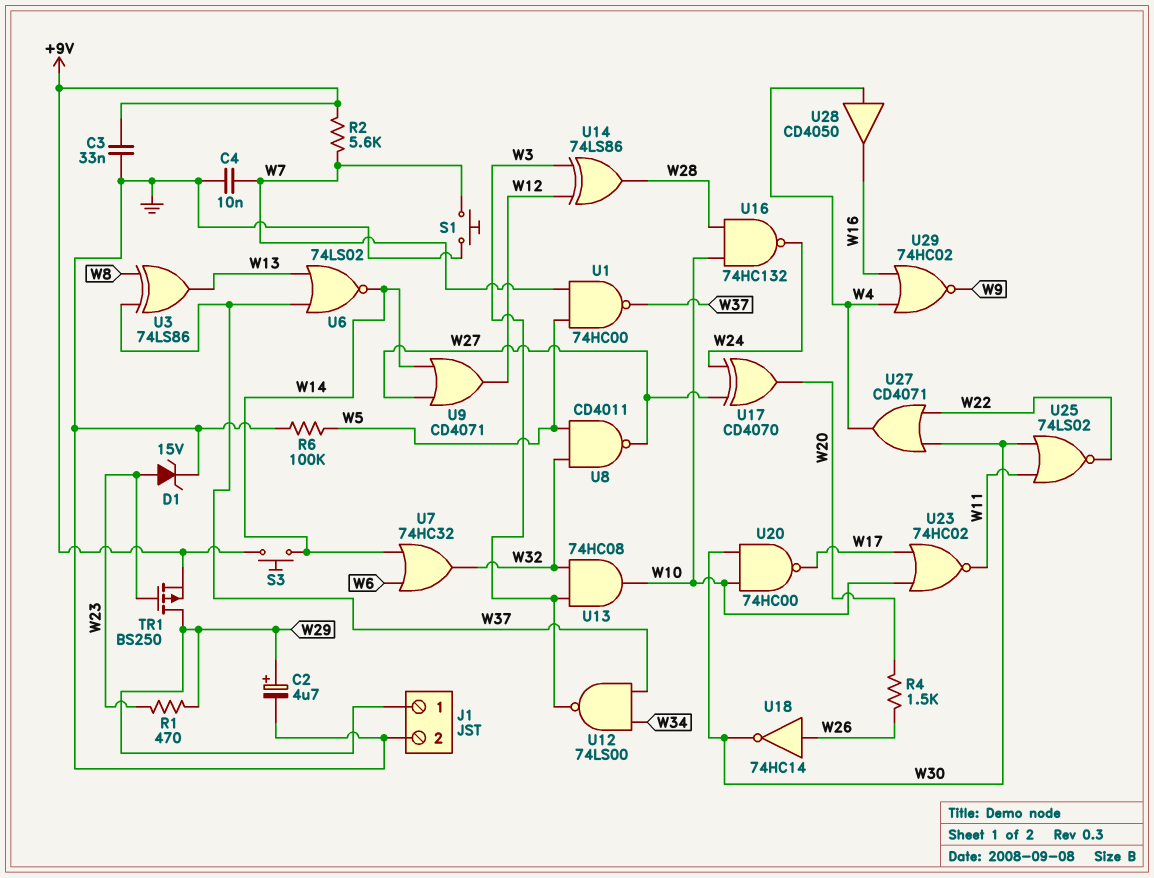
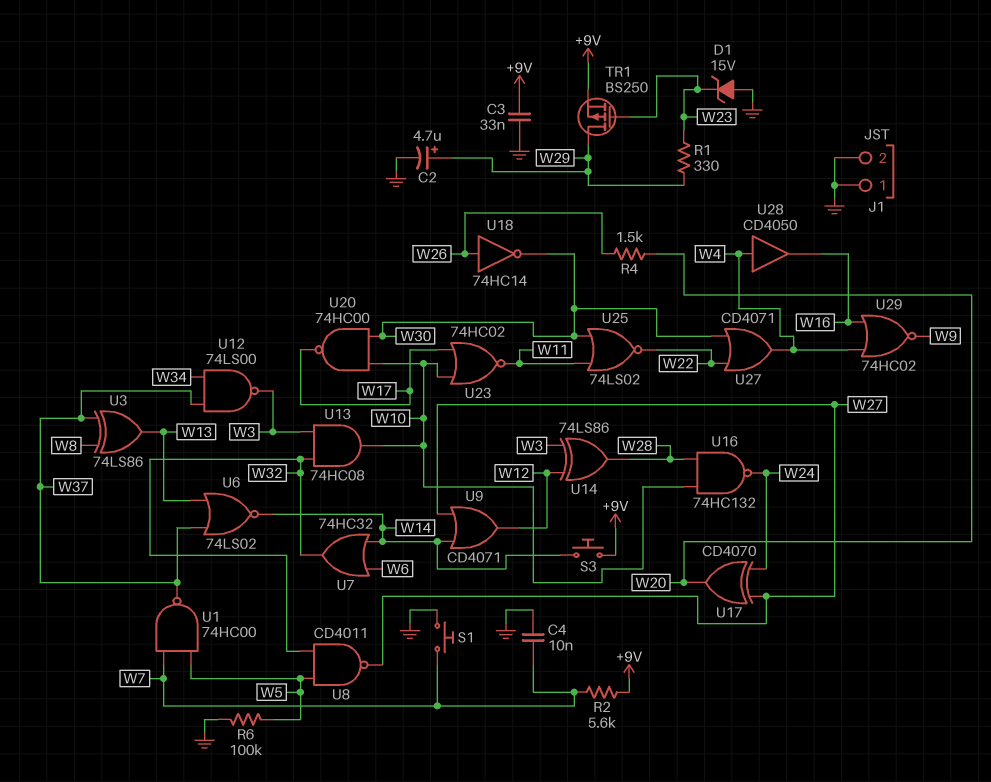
D1: zener 15V (A W23, K GND) -> zener 15V (A GND, K W23)
J1 pin 1: W29 -> GND
R1: 470 (W23, W29) -> 330 (W23, W29)

